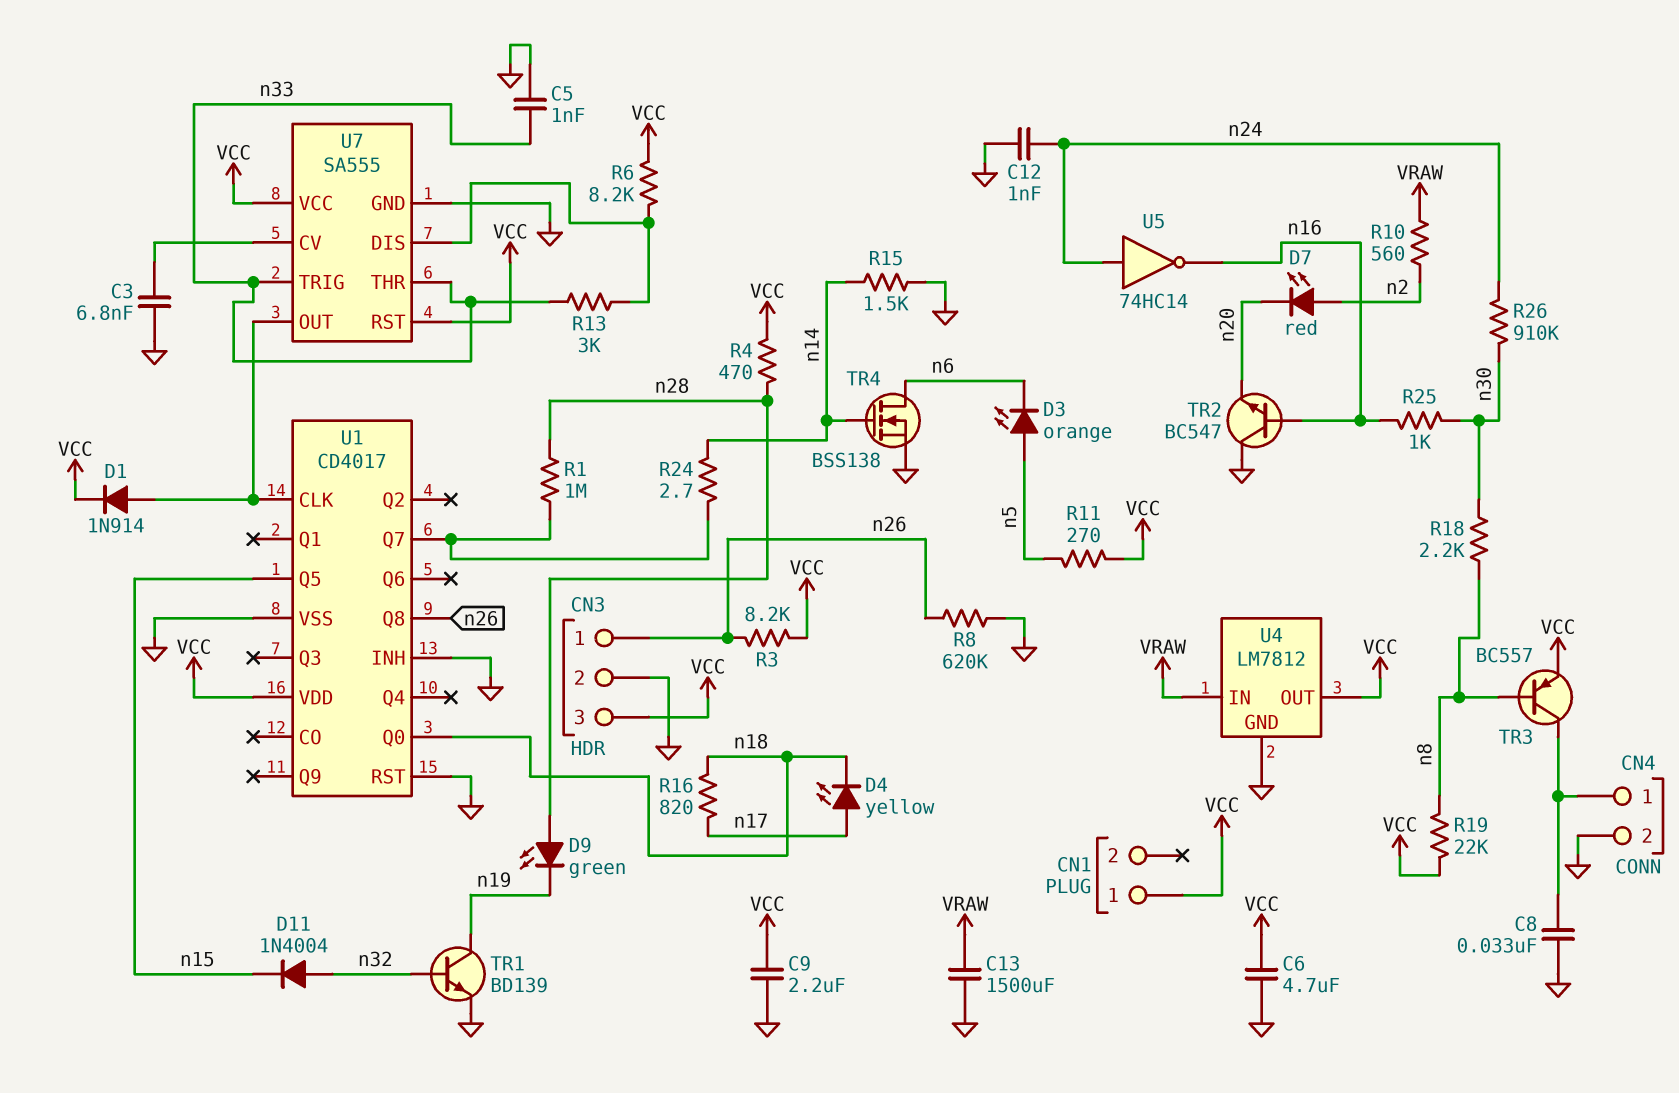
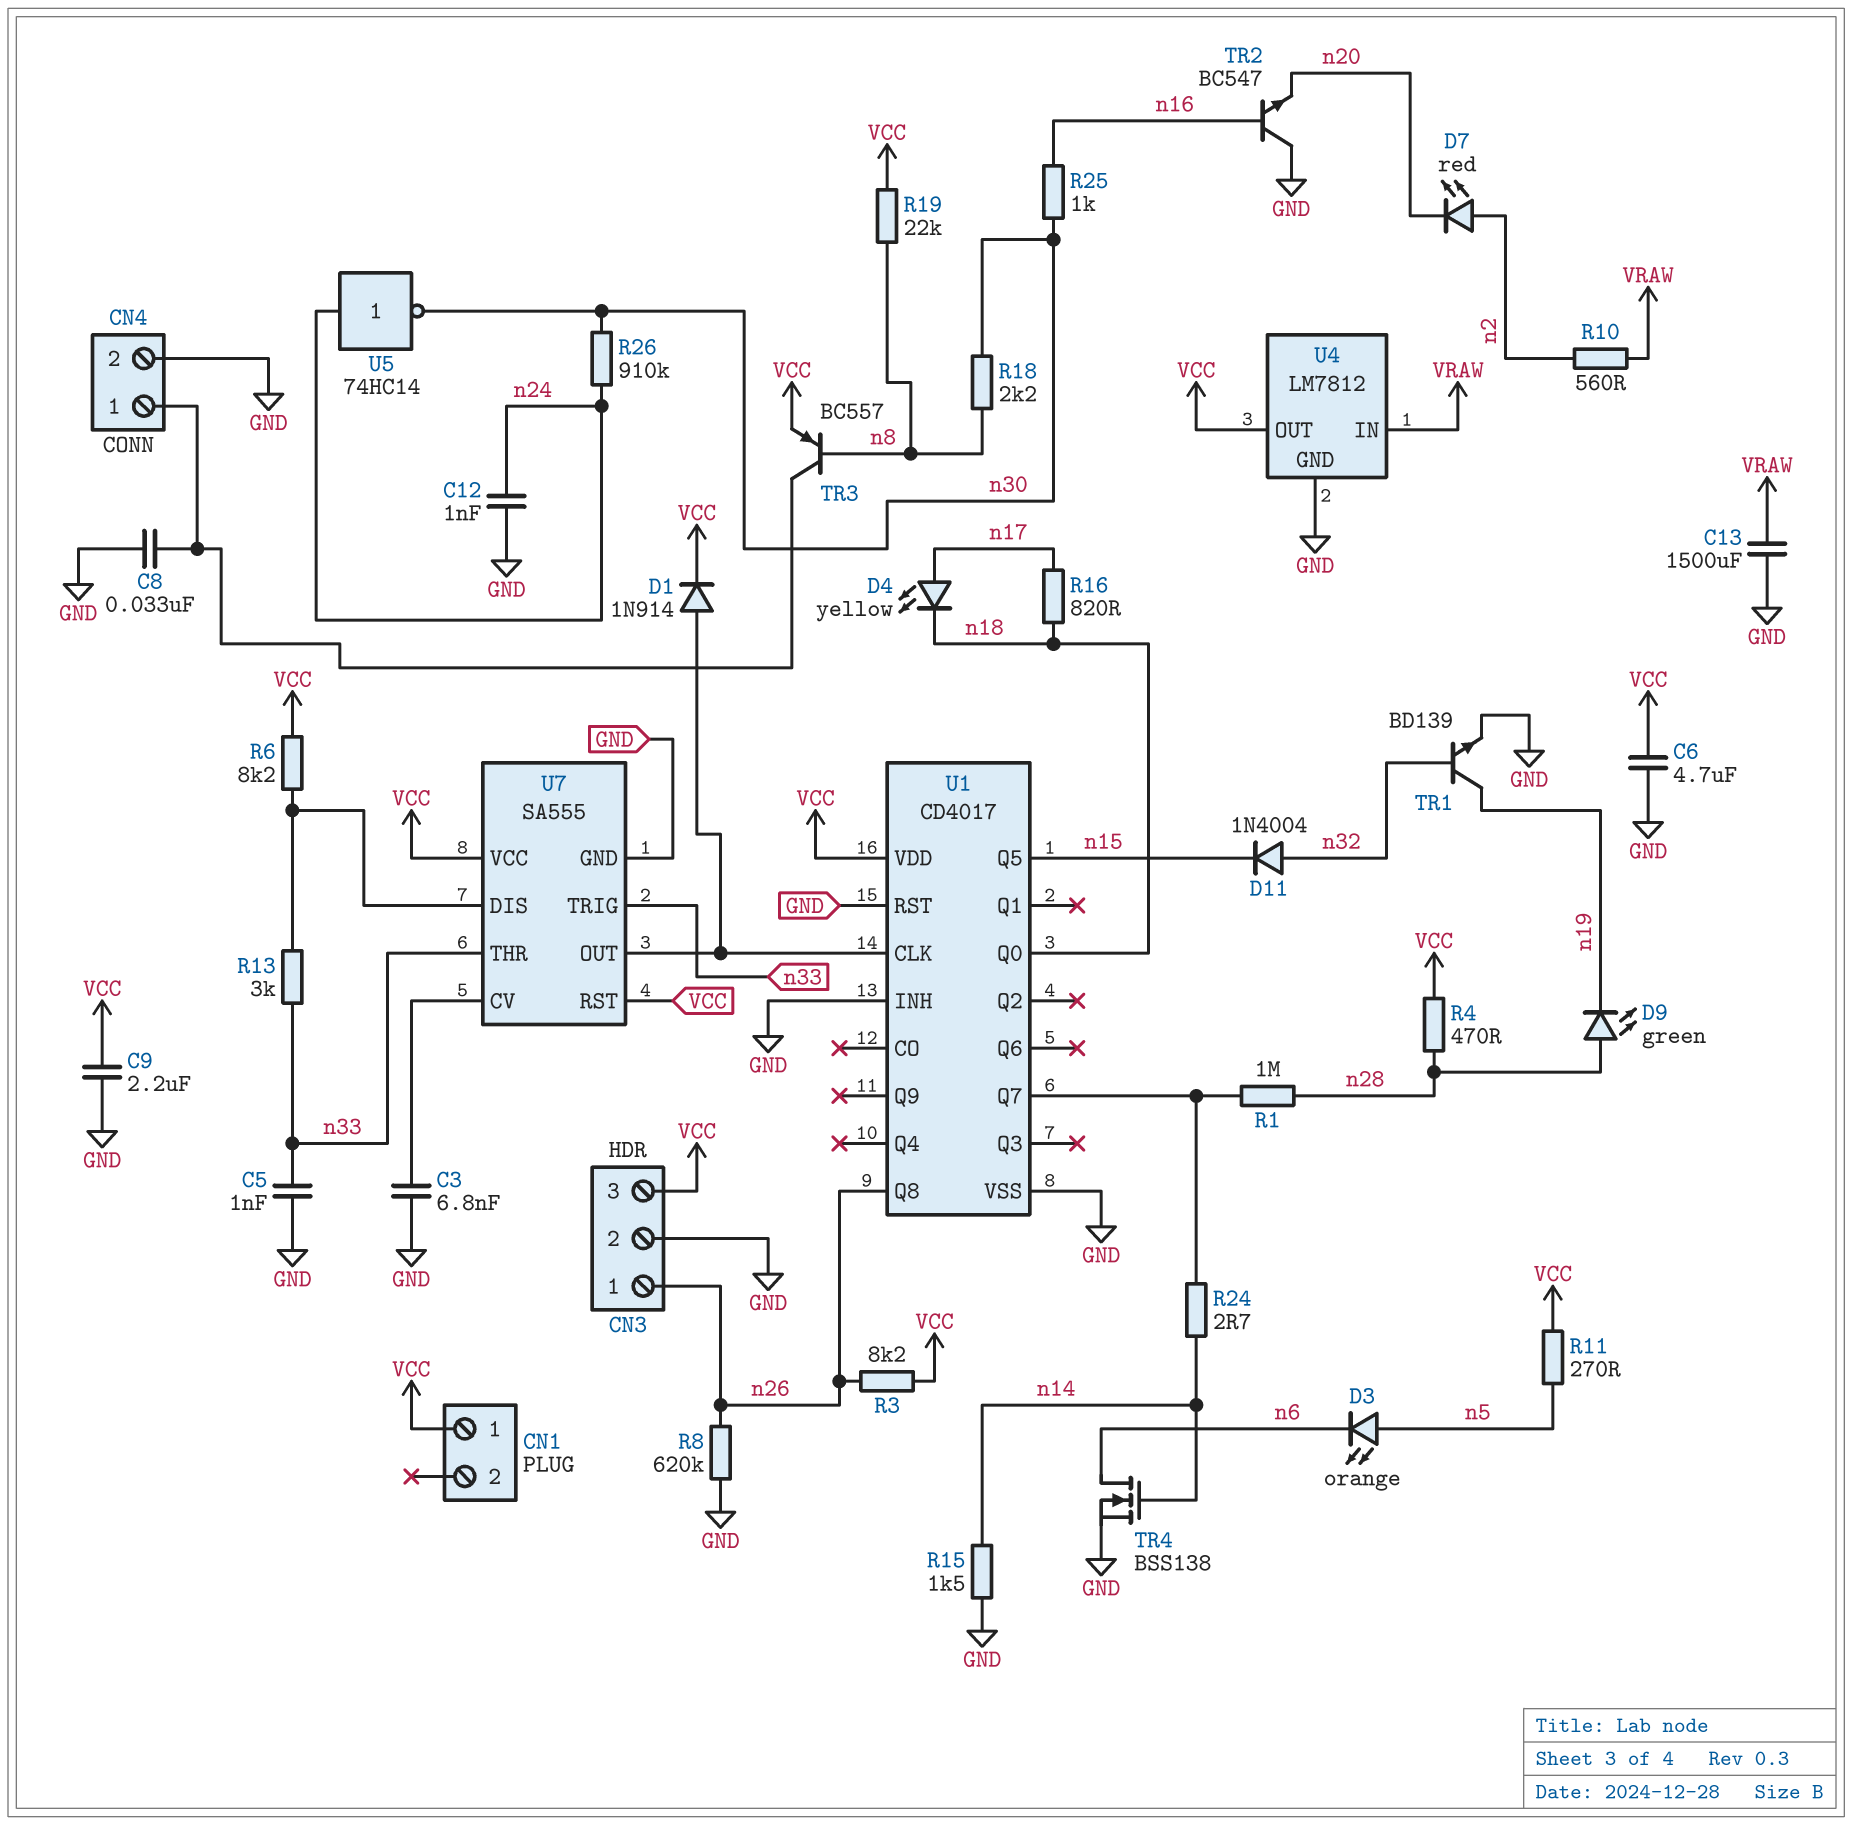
U5: NOT 74HC14 (in n24, out n16) -> NOT 74HC14 (in n24, out n30)

